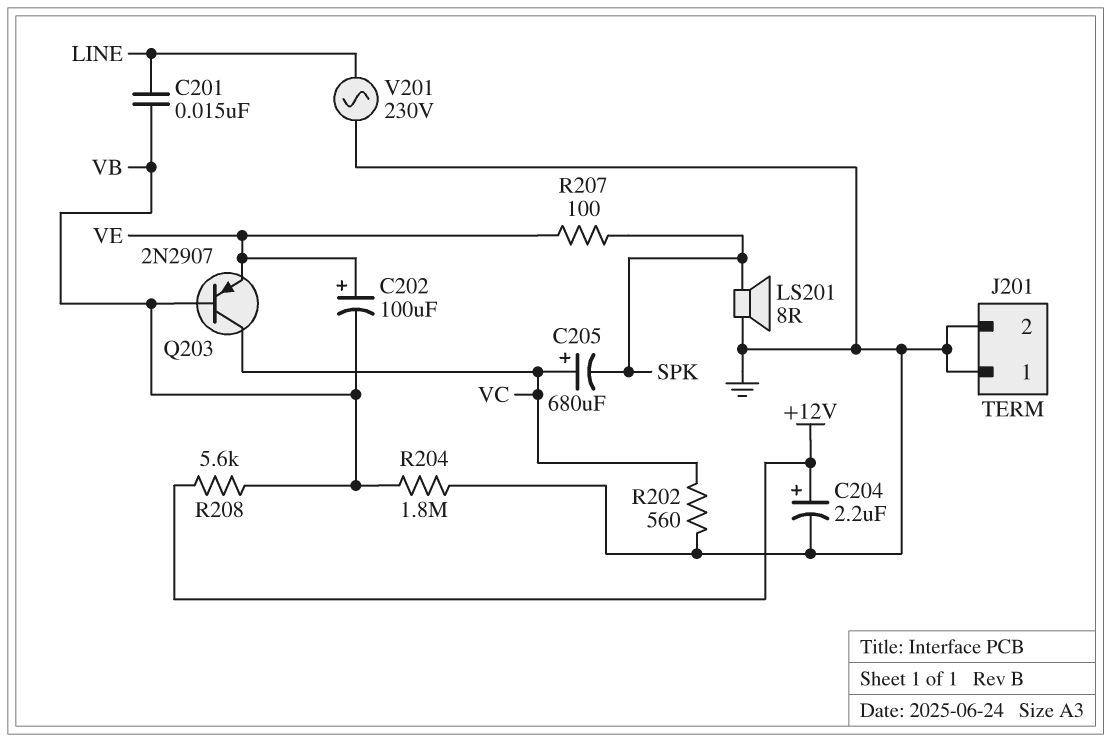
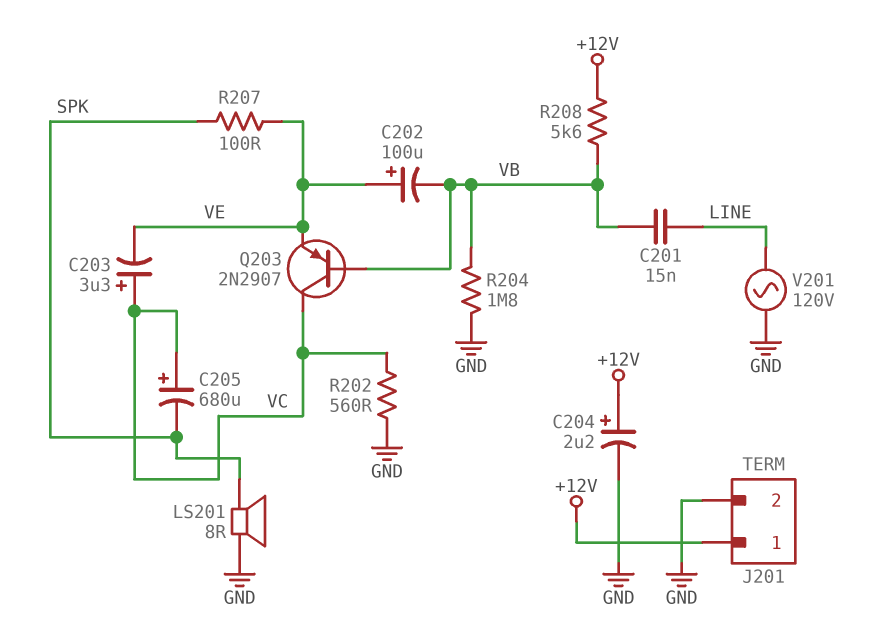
C203: none -> 3.3uF (plus VC, minus VE)
J201 pin 1: GND -> +12V
V201: AC 230V (GND, LINE) -> AC 120V (GND, LINE)

